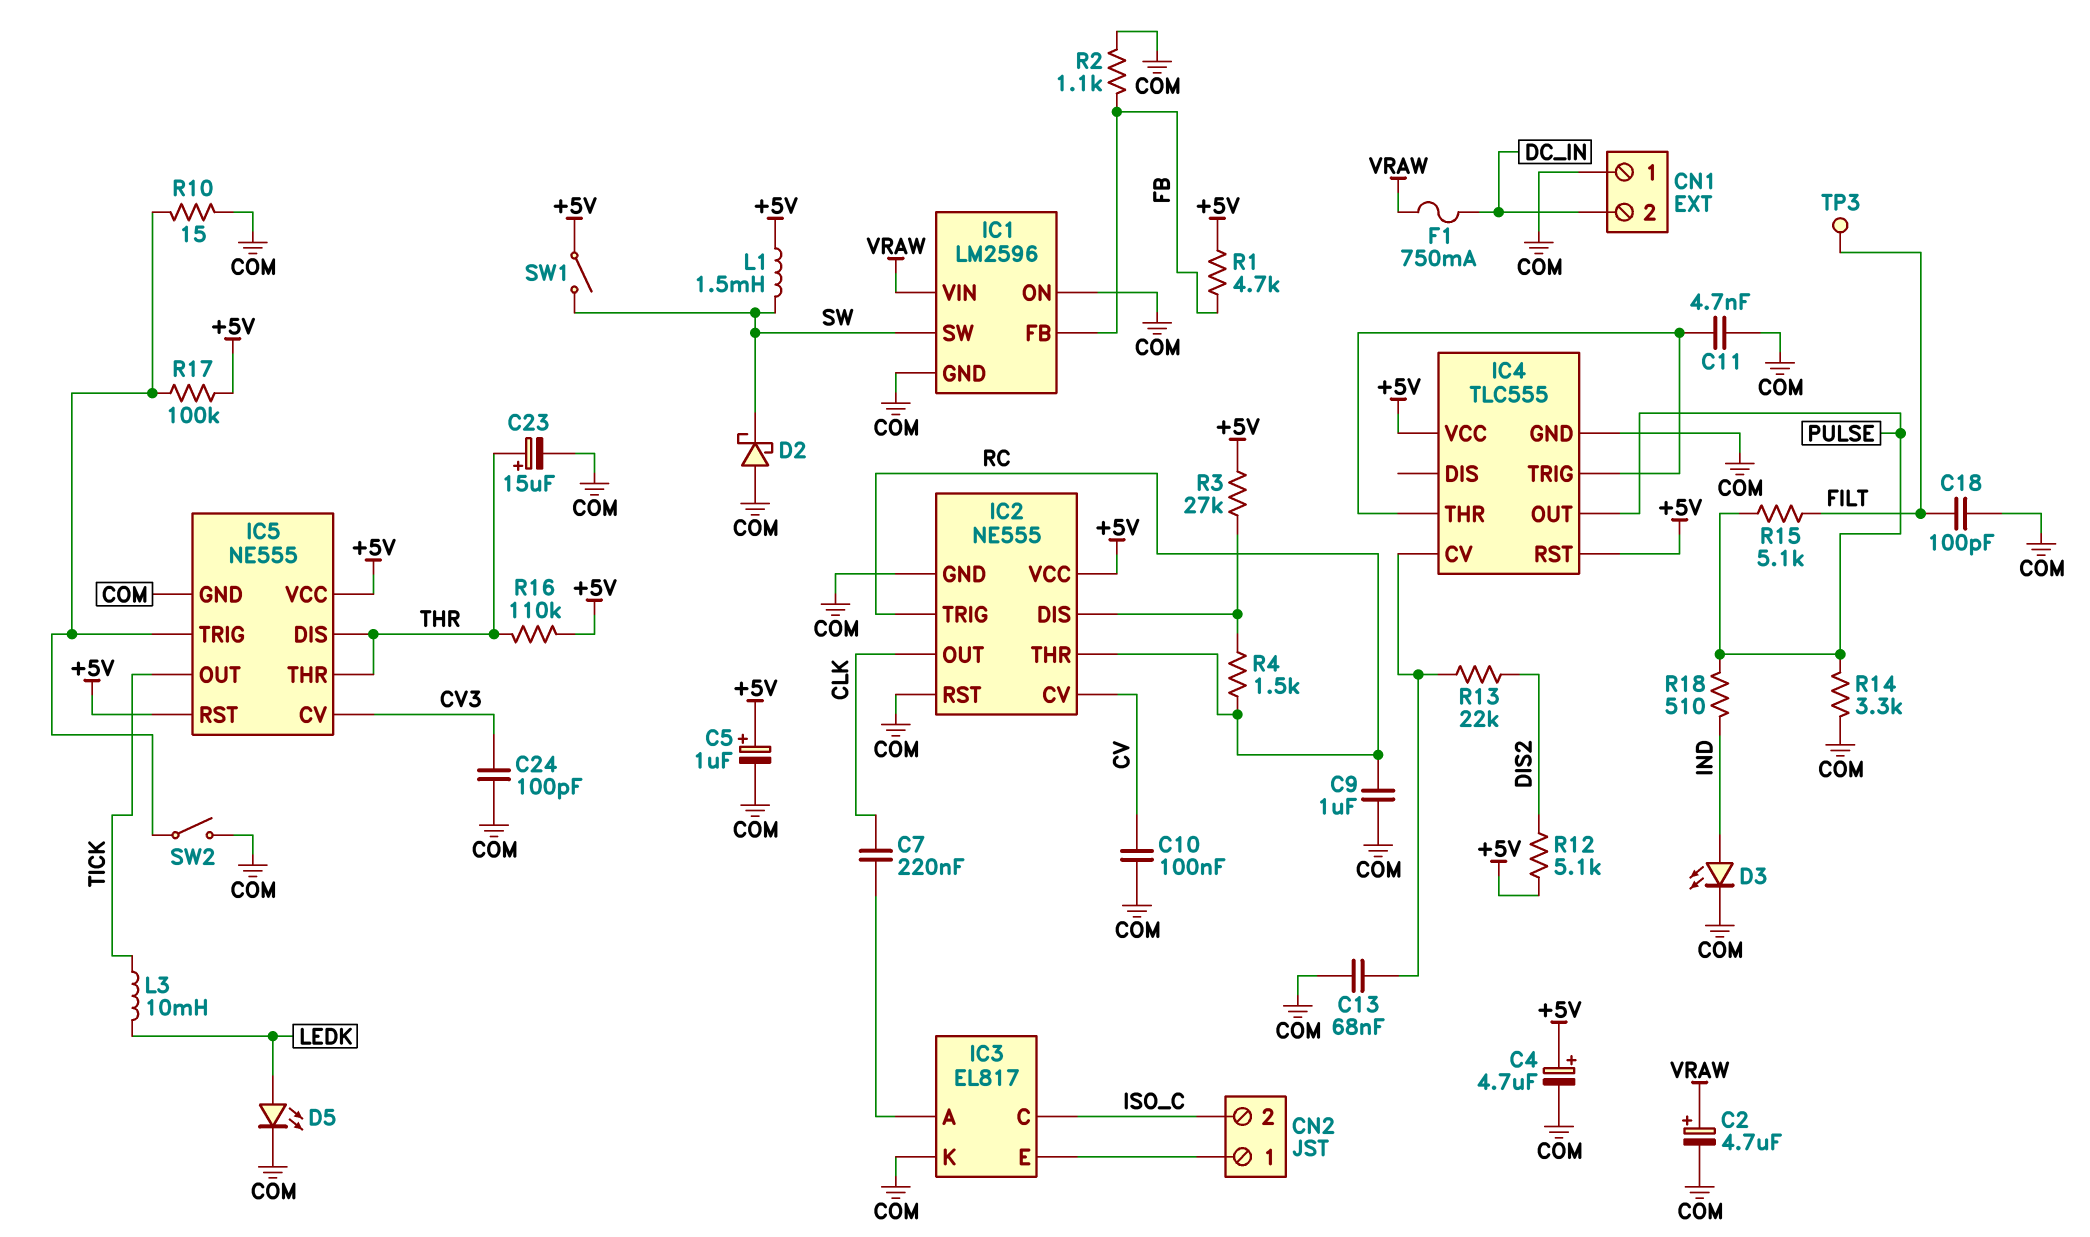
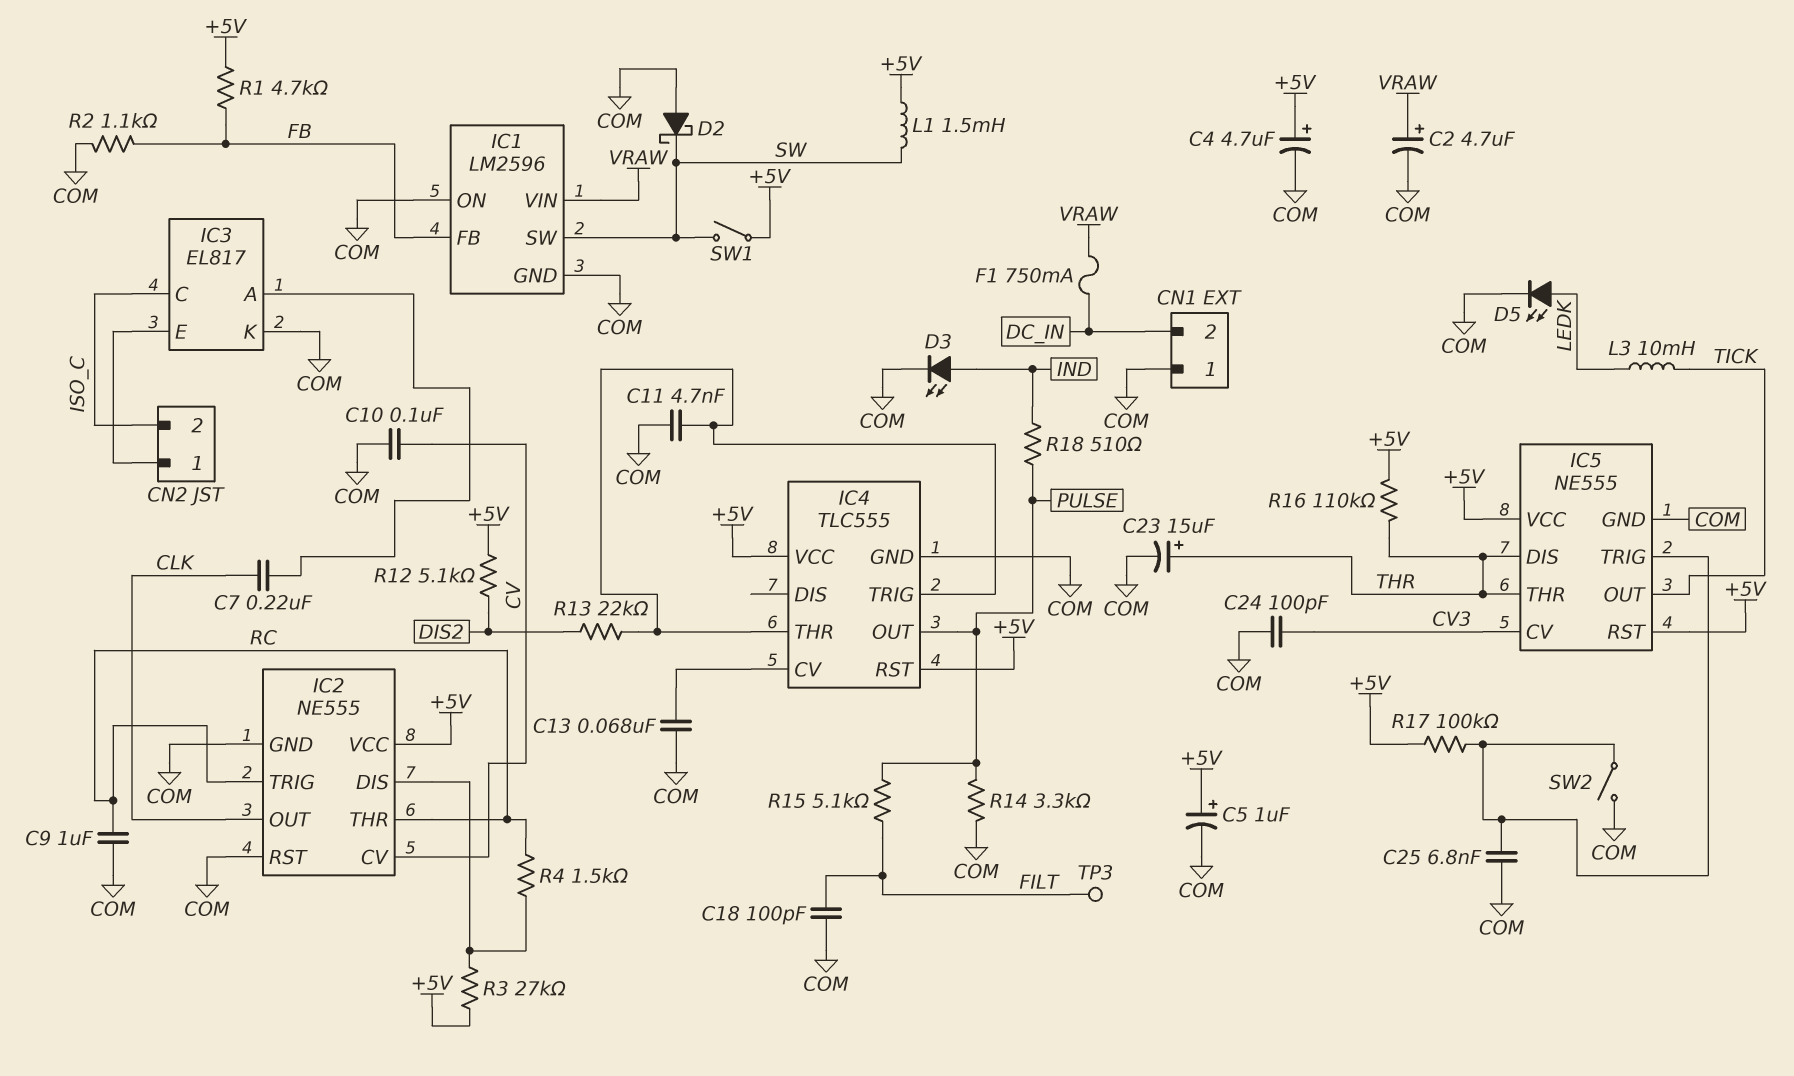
C25: none -> 6.8nF (COM, IC5/TRIG)
R10: 15 (COM, IC5/TRIG) -> none
R13: 22k (DIS2, IC4/CV) -> 22k (DIS2, IC4/THR)

